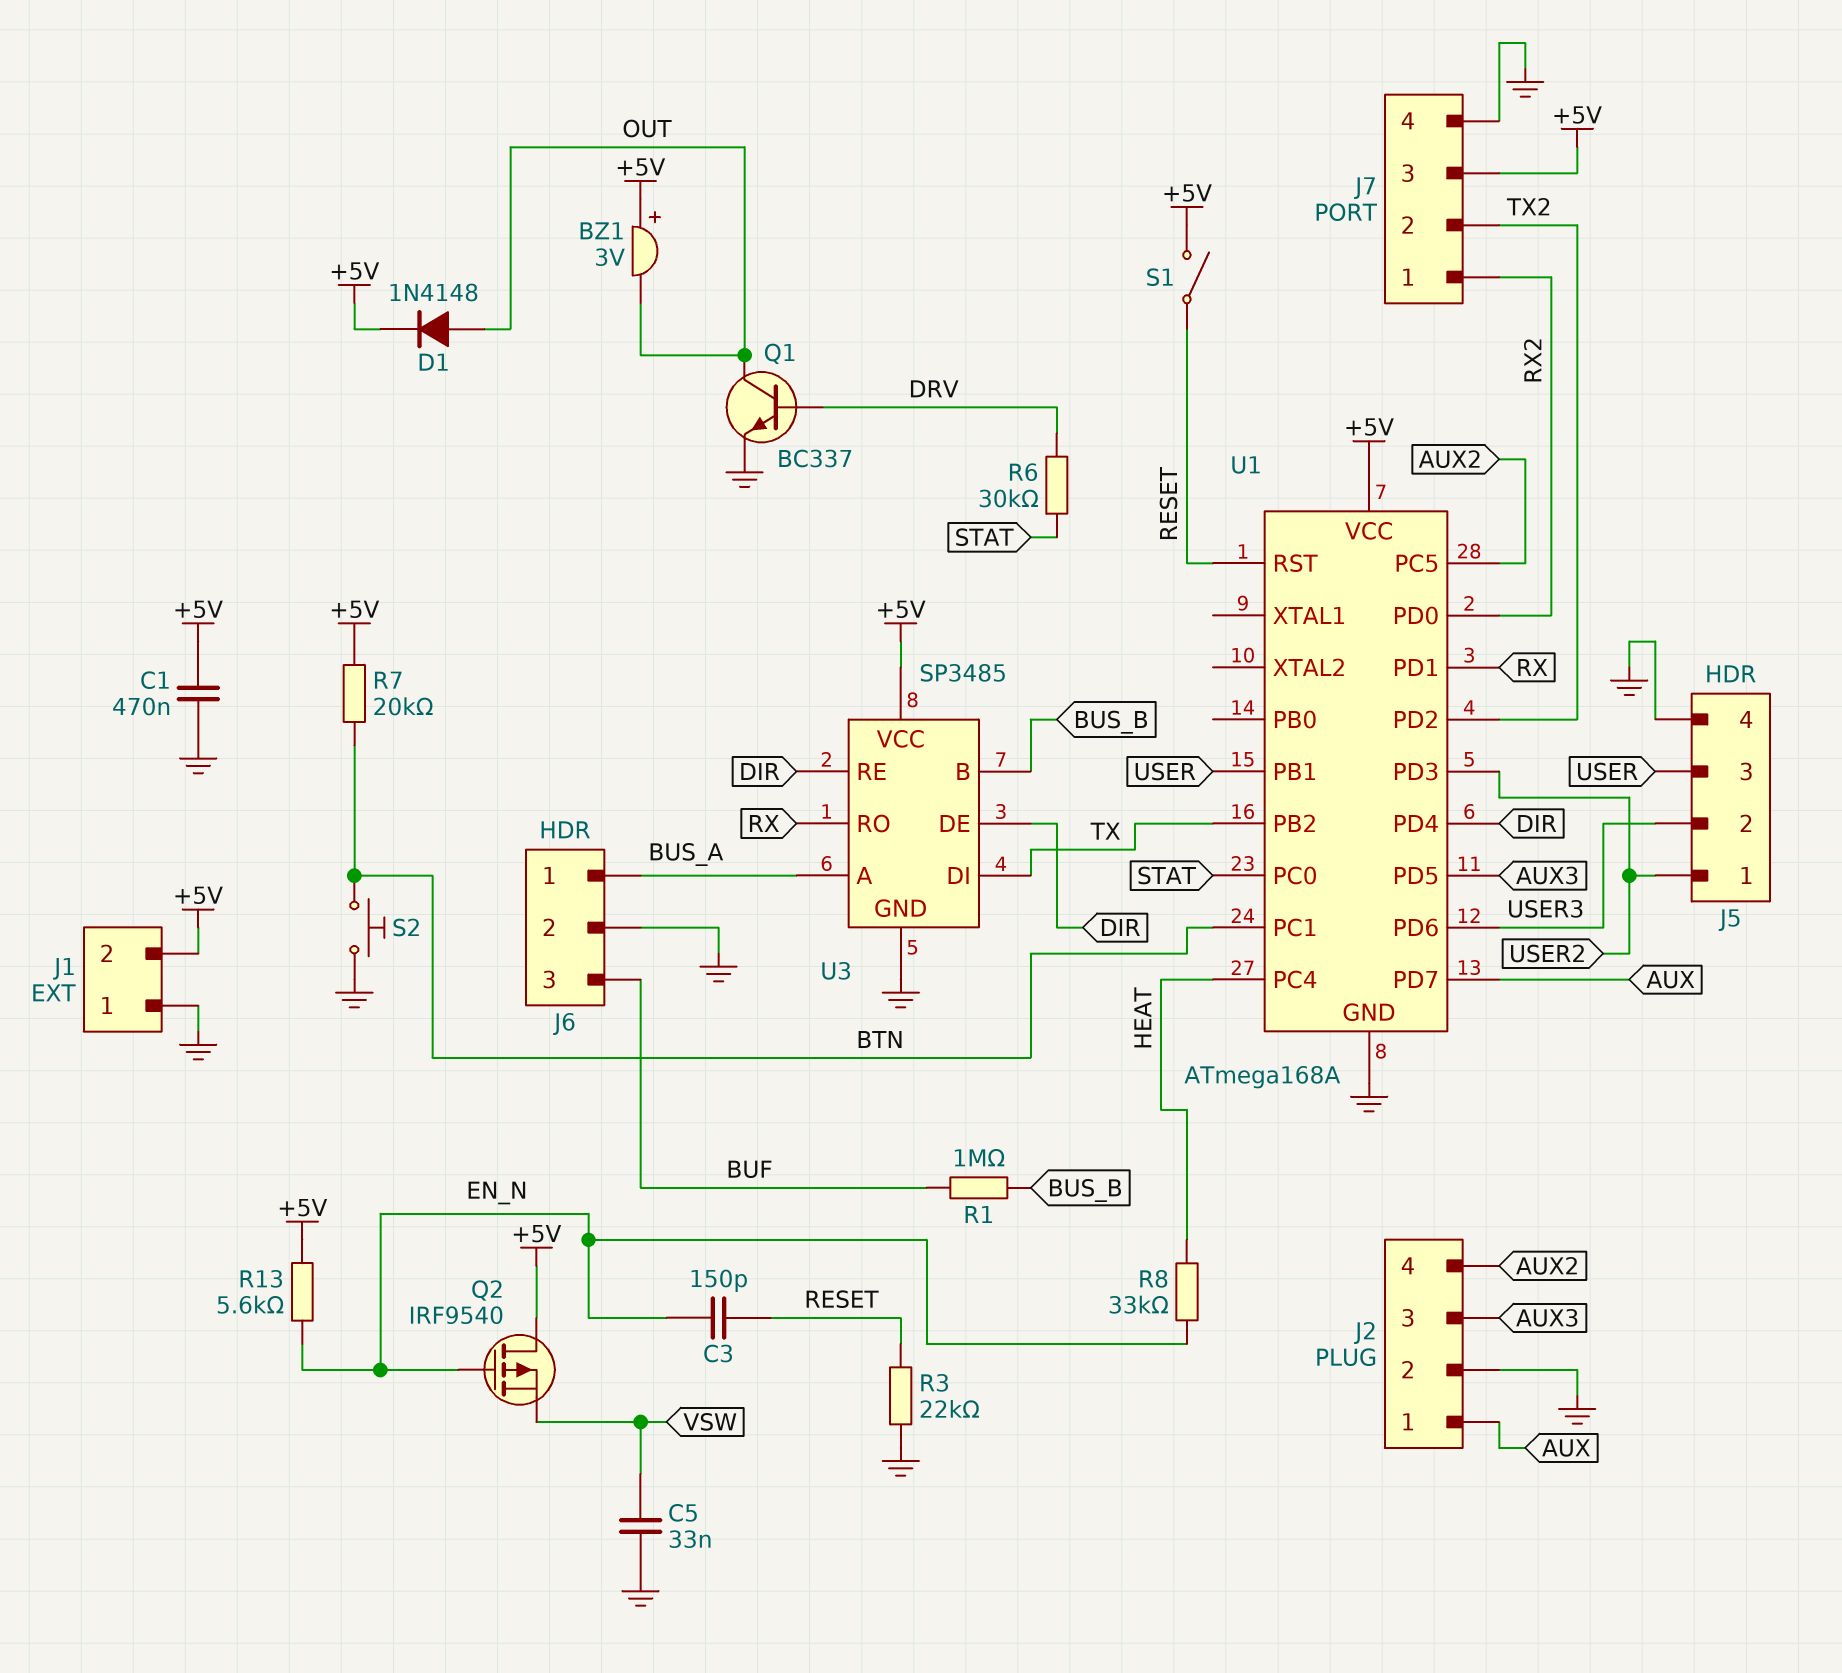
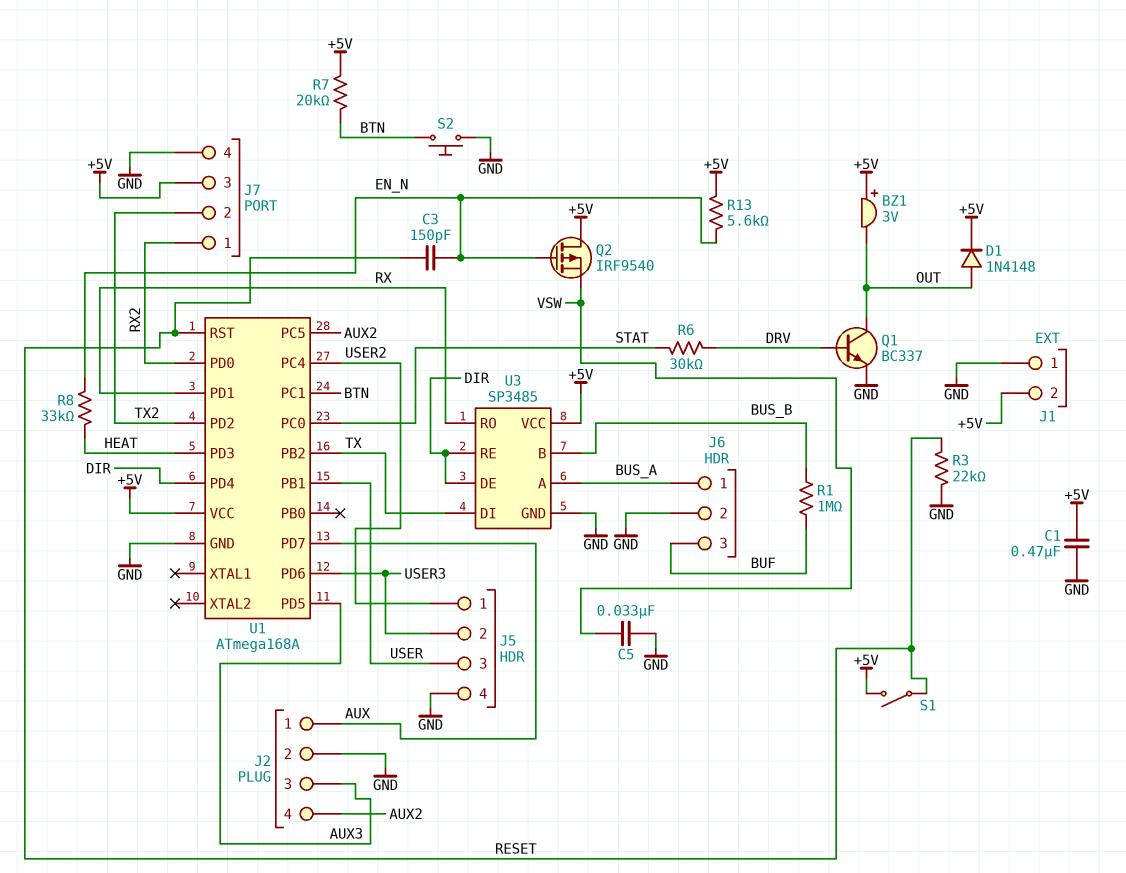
U1 pin PC4: HEAT -> USER2
U1 pin PD3: USER2 -> HEAT

